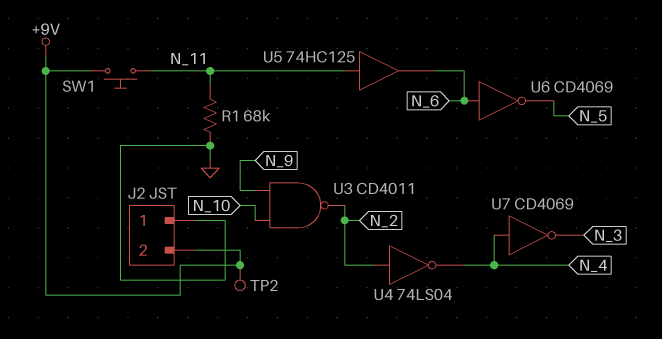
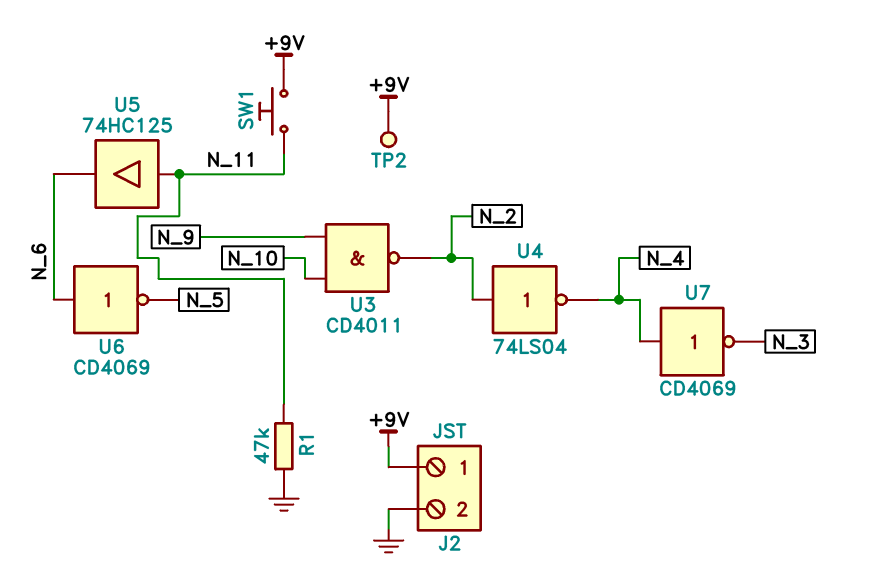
J2 pin 1: GND -> +9V
J2 pin 2: +9V -> GND
R1: 68k (GND, N_11) -> 47k (GND, N_11)

